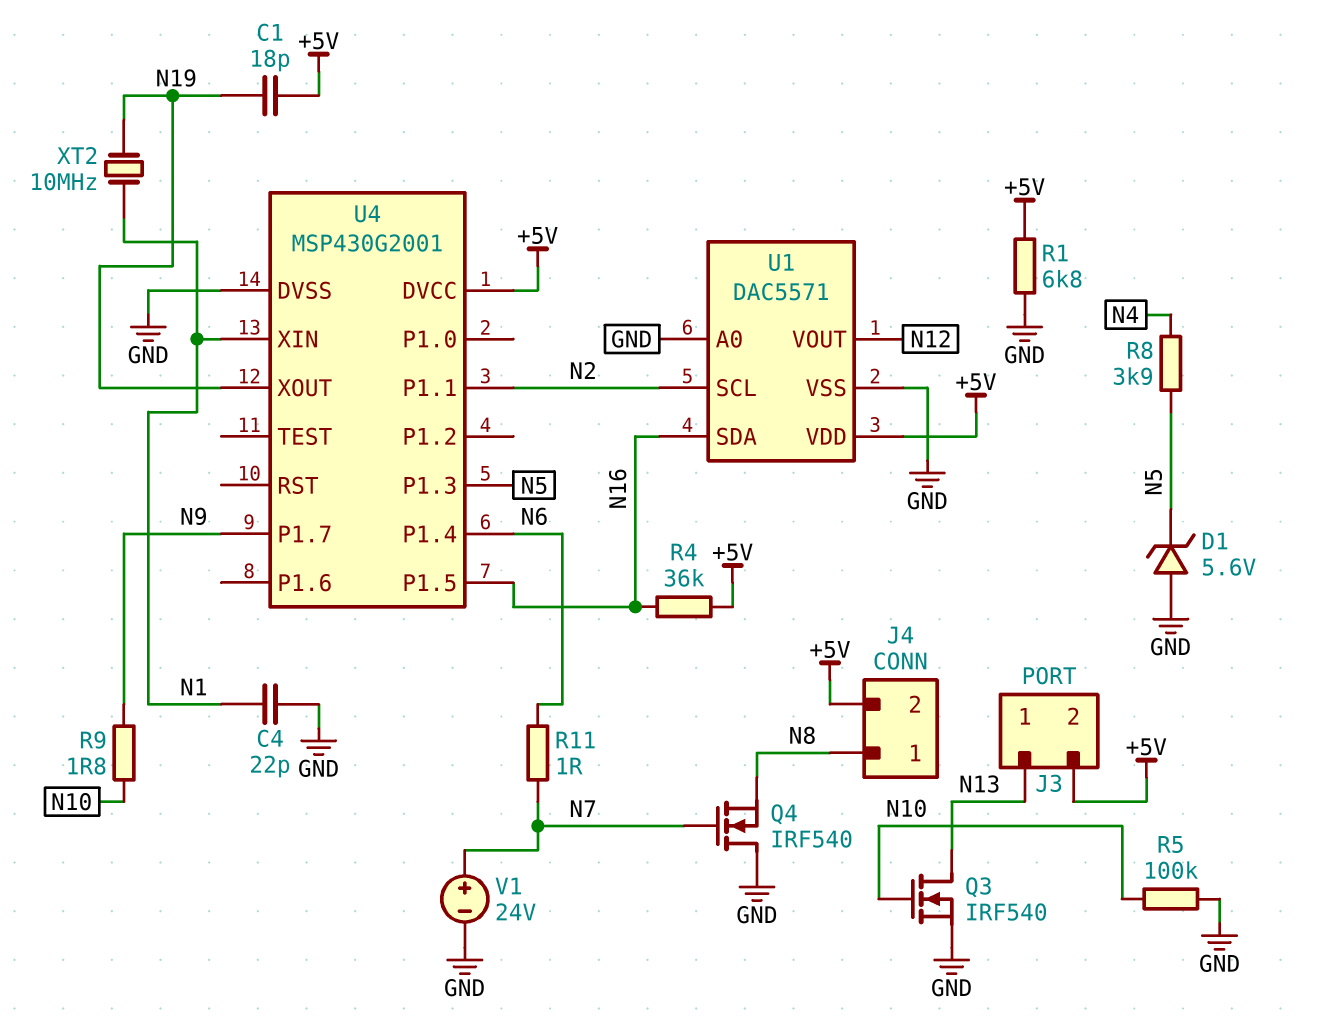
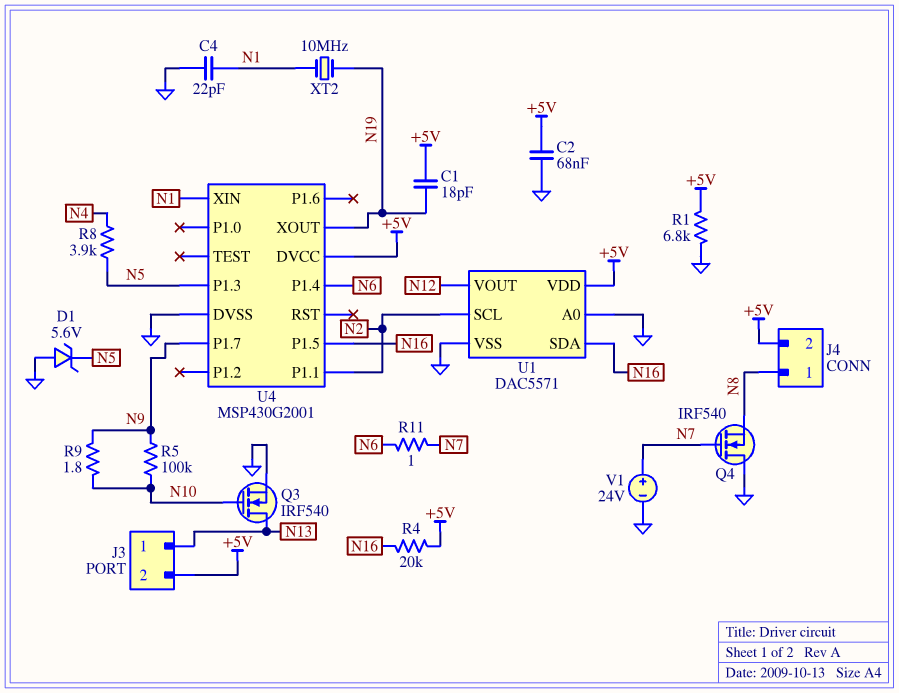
C2: none -> 68nF (+5V, GND)
R4: 36k (+5V, N16) -> 20k (+5V, N16)
R5: 100k (GND, N10) -> 100k (N9, N10)

